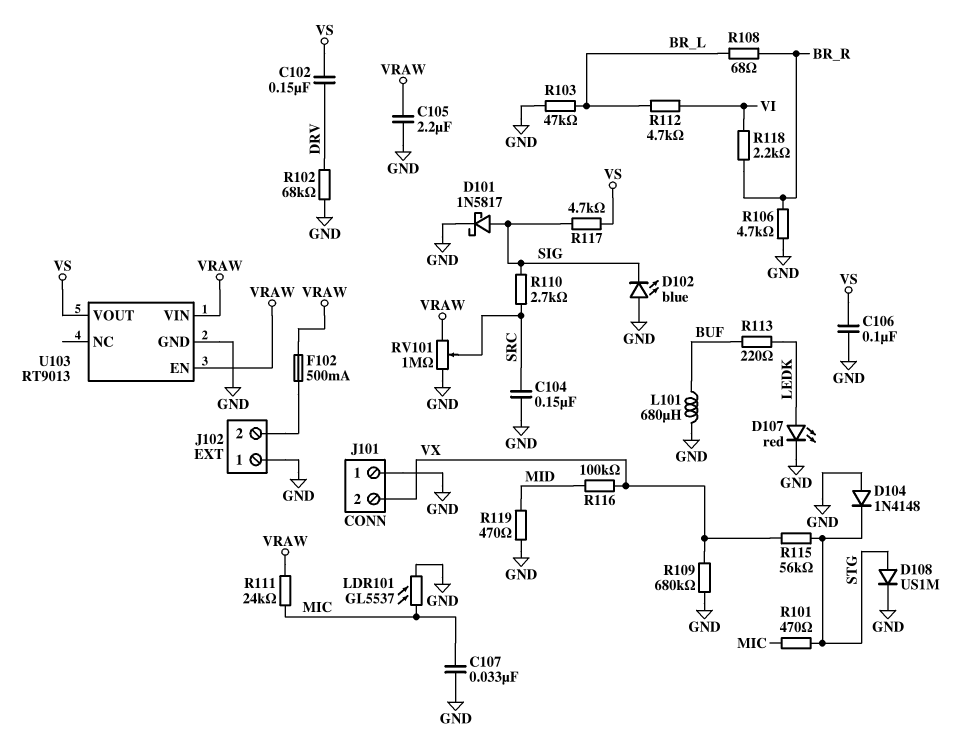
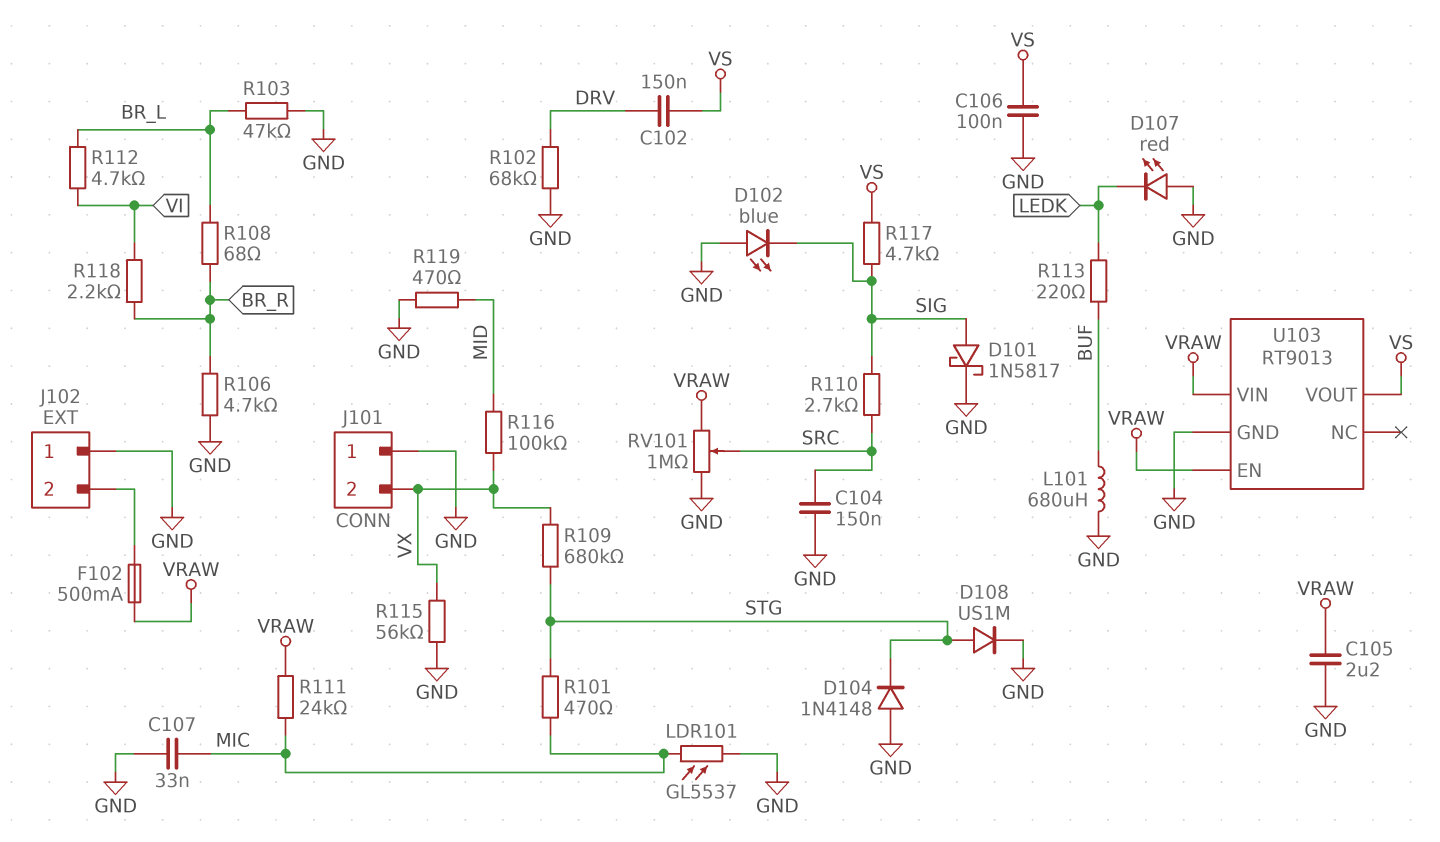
D107: LED red (A LEDK, K GND) -> LED red (A GND, K LEDK)
R109: 680k (GND, VX) -> 680k (STG, VX)
R115: 56k (STG, VX) -> 56k (GND, VX)

